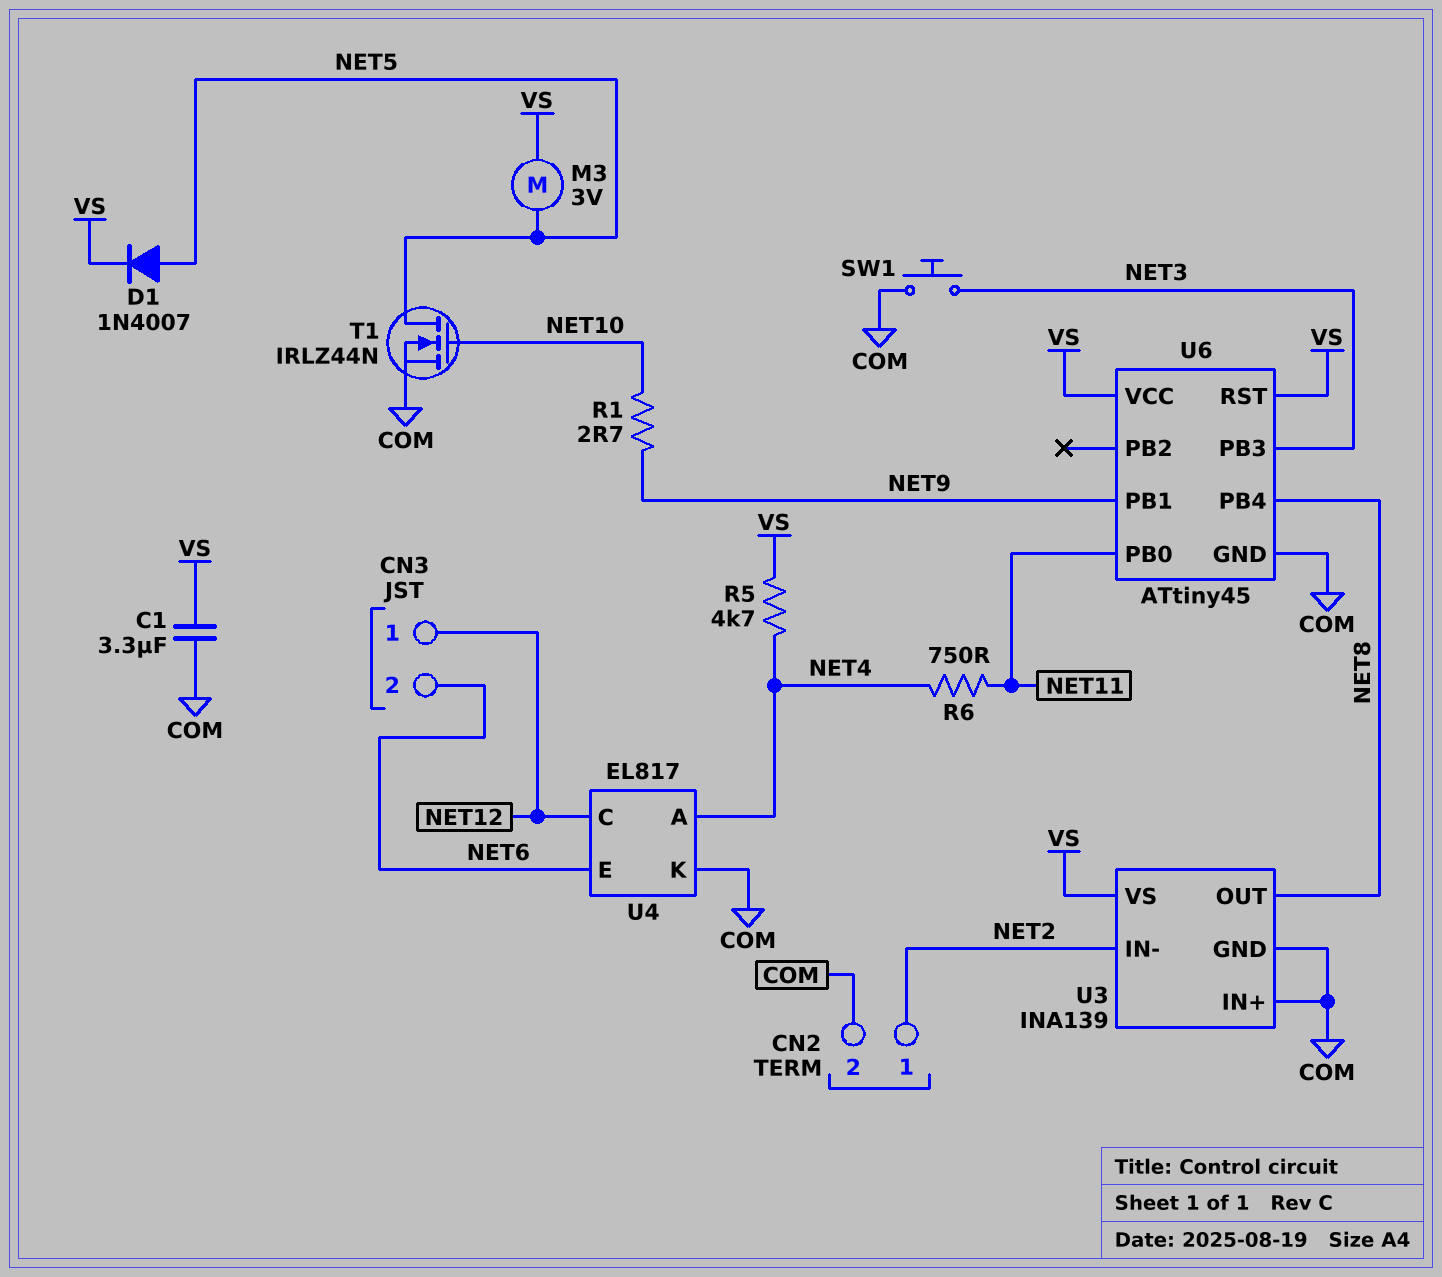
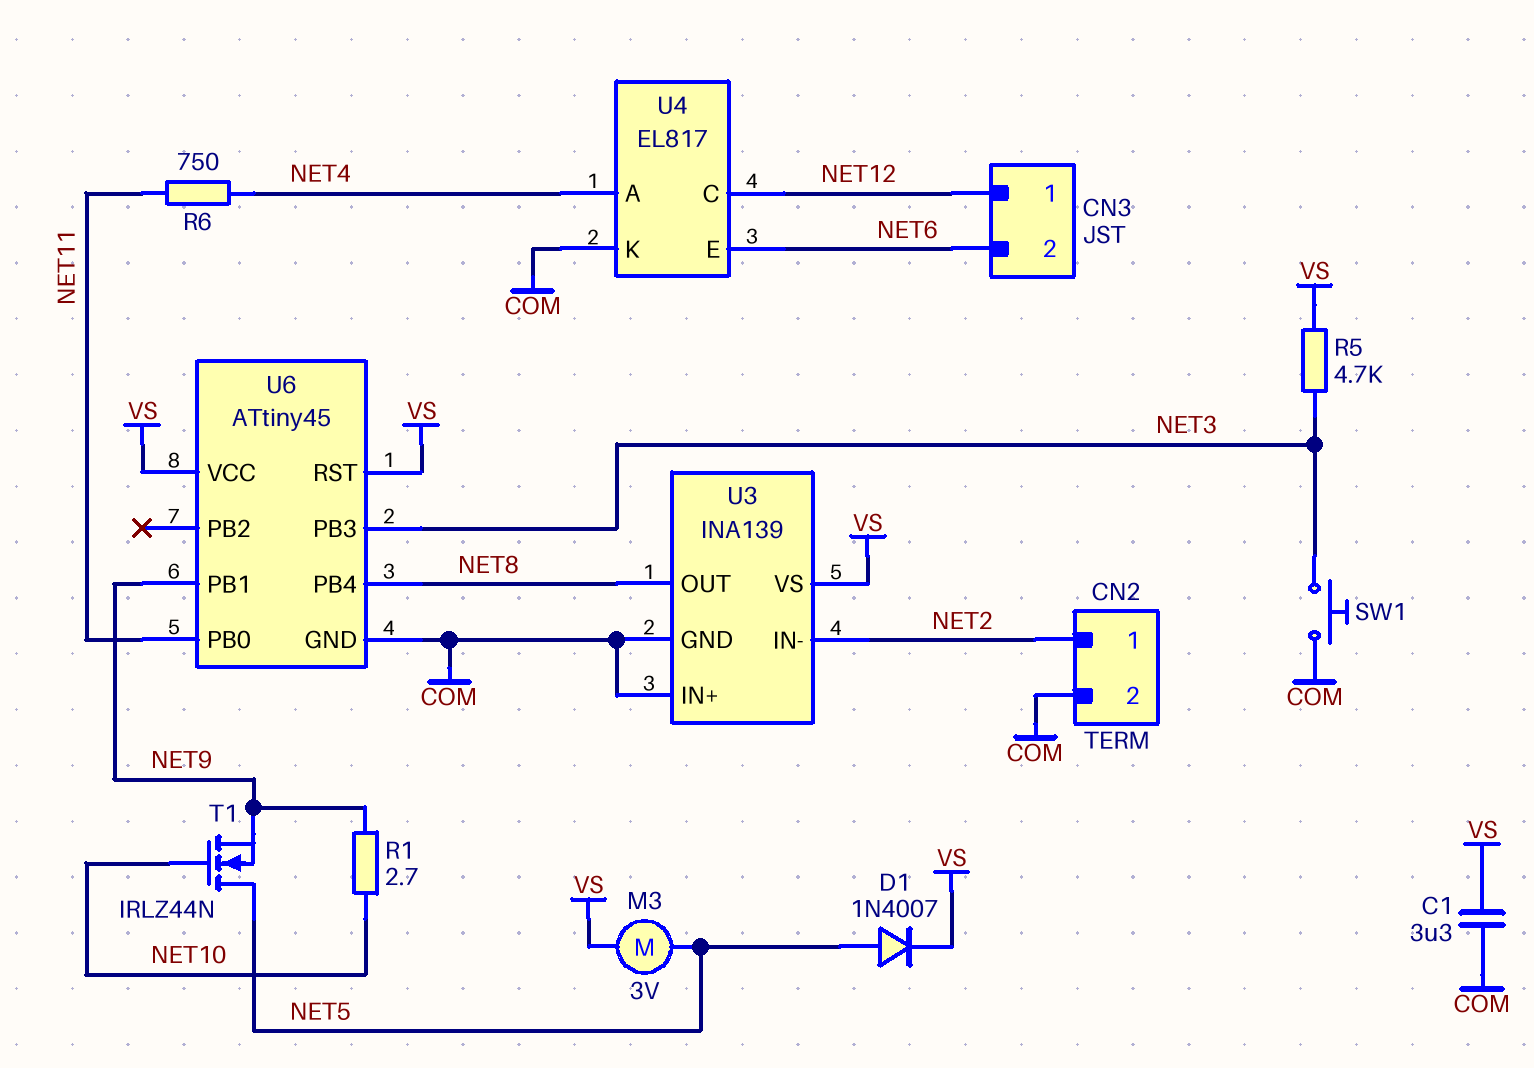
R5: 4.7k (NET4, VS) -> 4.7k (NET3, VS)
T1: NMOS IRLZ44N (G NET10, D NET5, S COM) -> NMOS IRLZ44N (G NET10, D NET5, S NET9)

